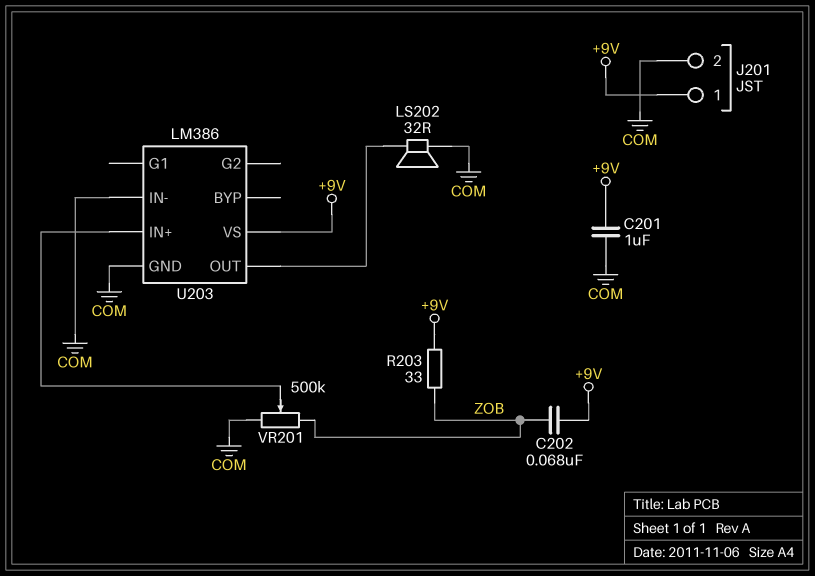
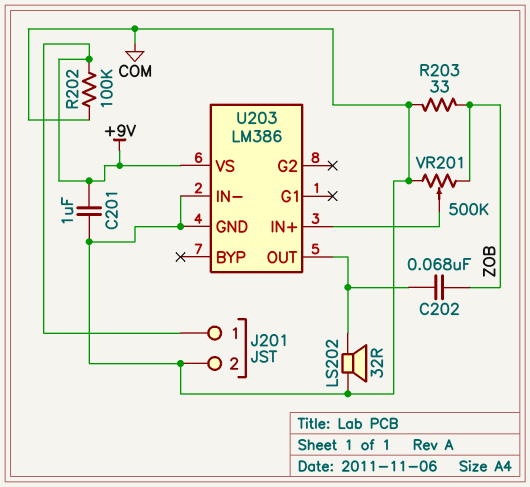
C202: 68nF (+9V, ZOB) -> 68nF (U203/OUT, ZOB)
R202: none -> 100k (+9V, COM)
R203: 33 (+9V, ZOB) -> 33 (COM, ZOB)

